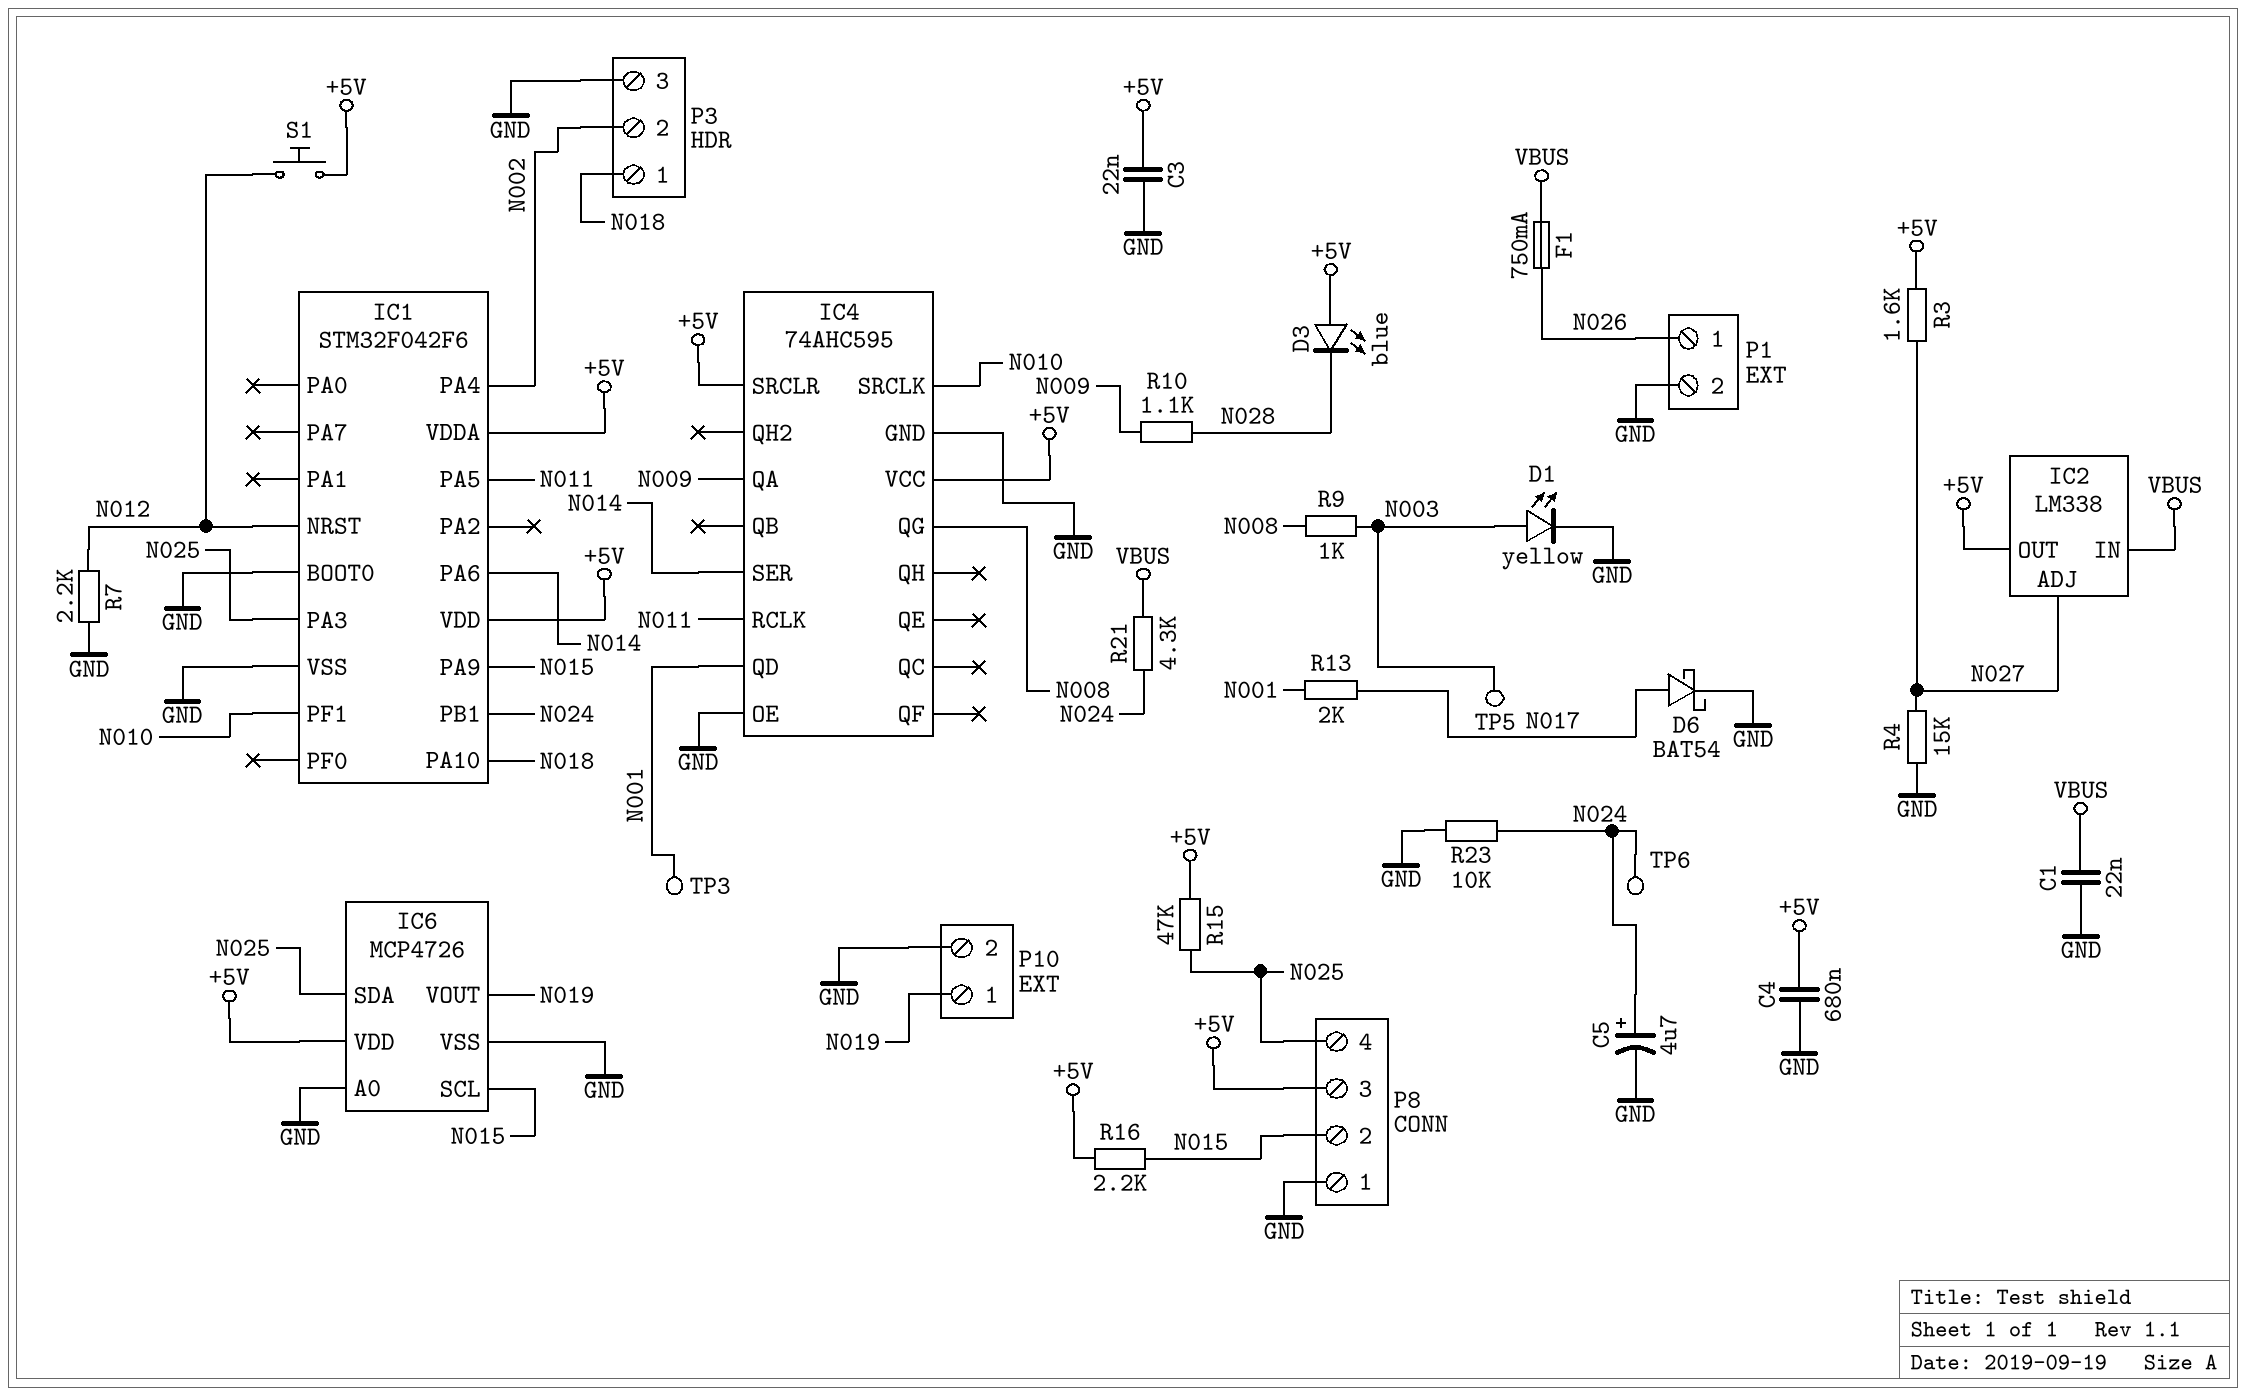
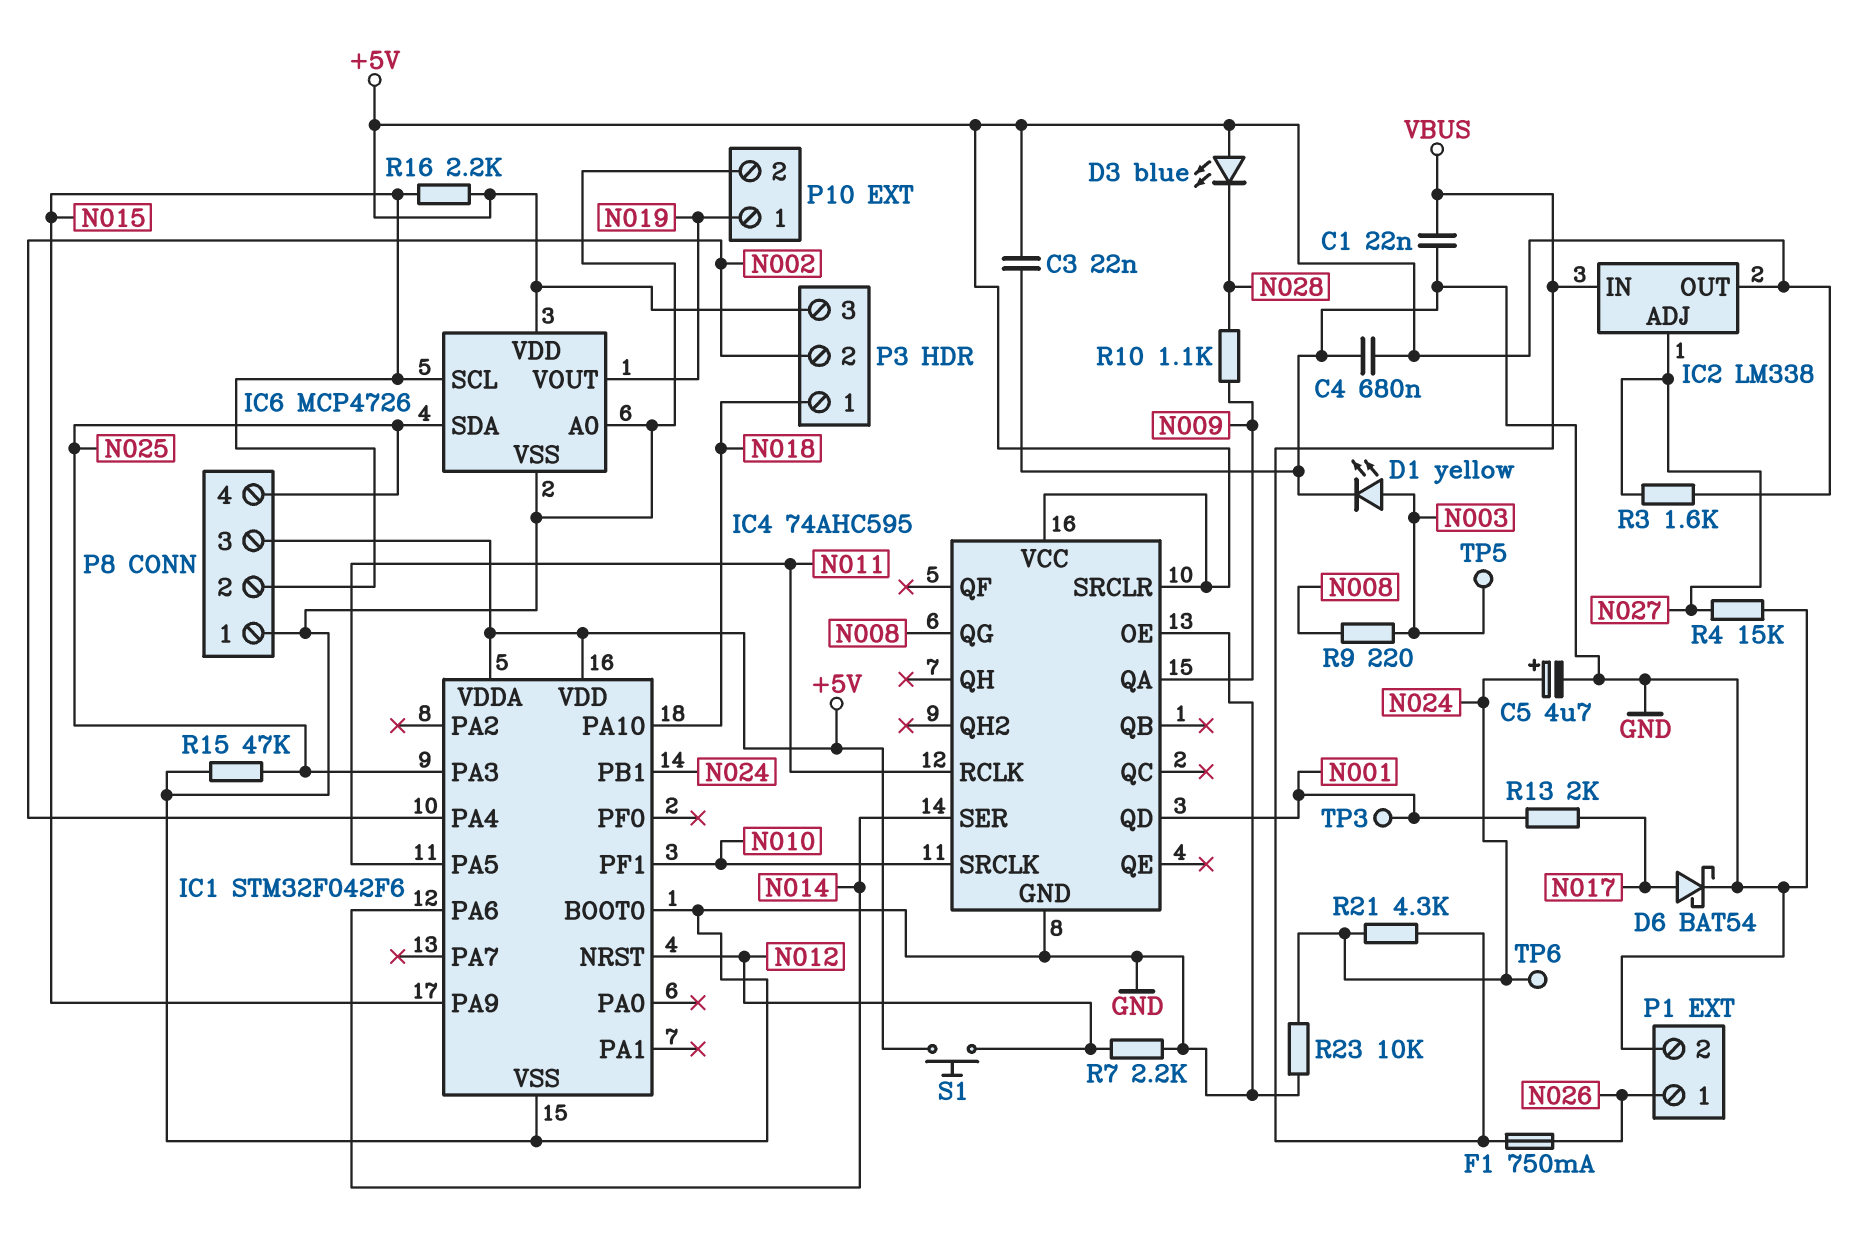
P3 pin 3: GND -> +5V
R9: 1k (N003, N008) -> 220 (N003, N008)
R15: 47k (+5V, N025) -> 47k (GND, N025)

